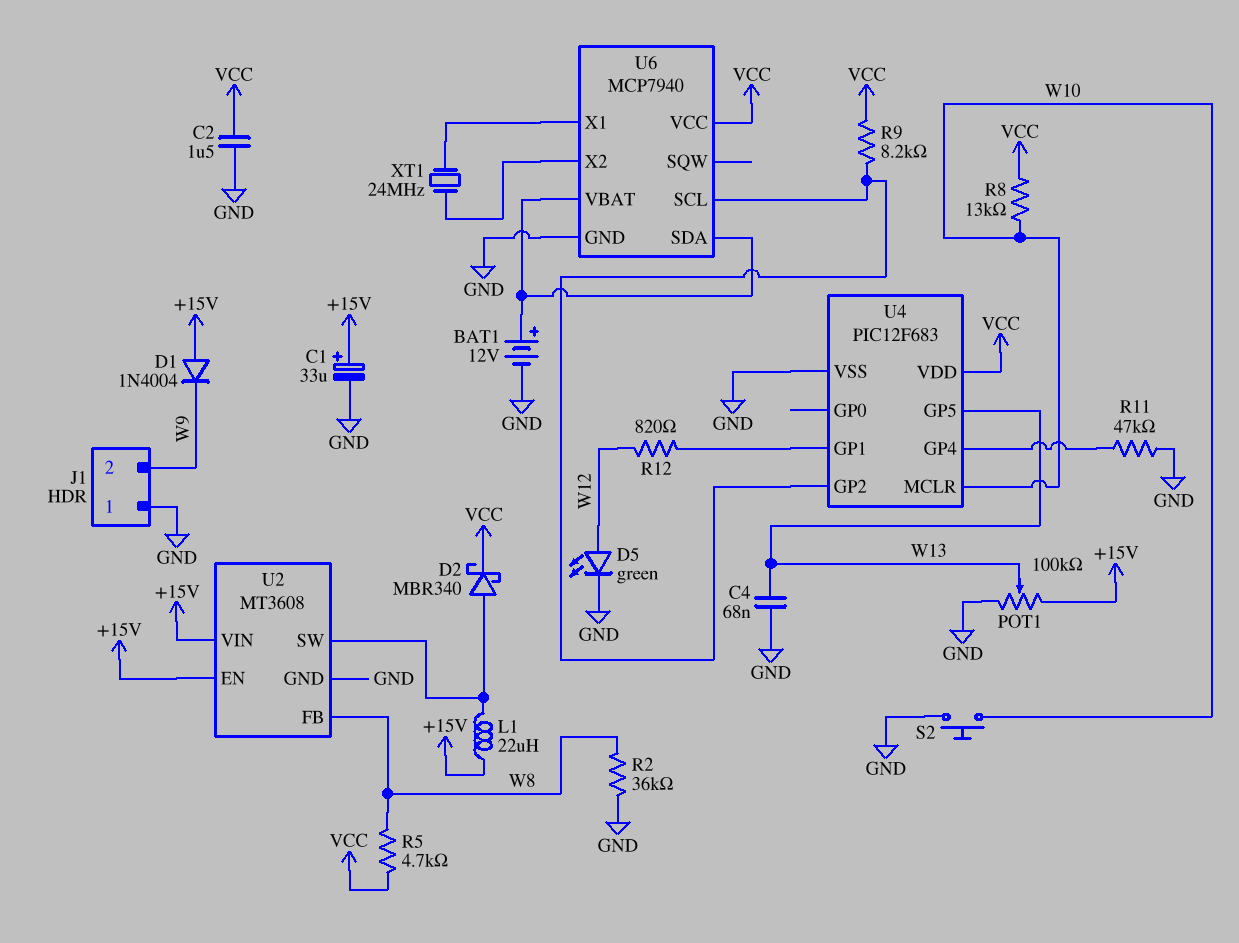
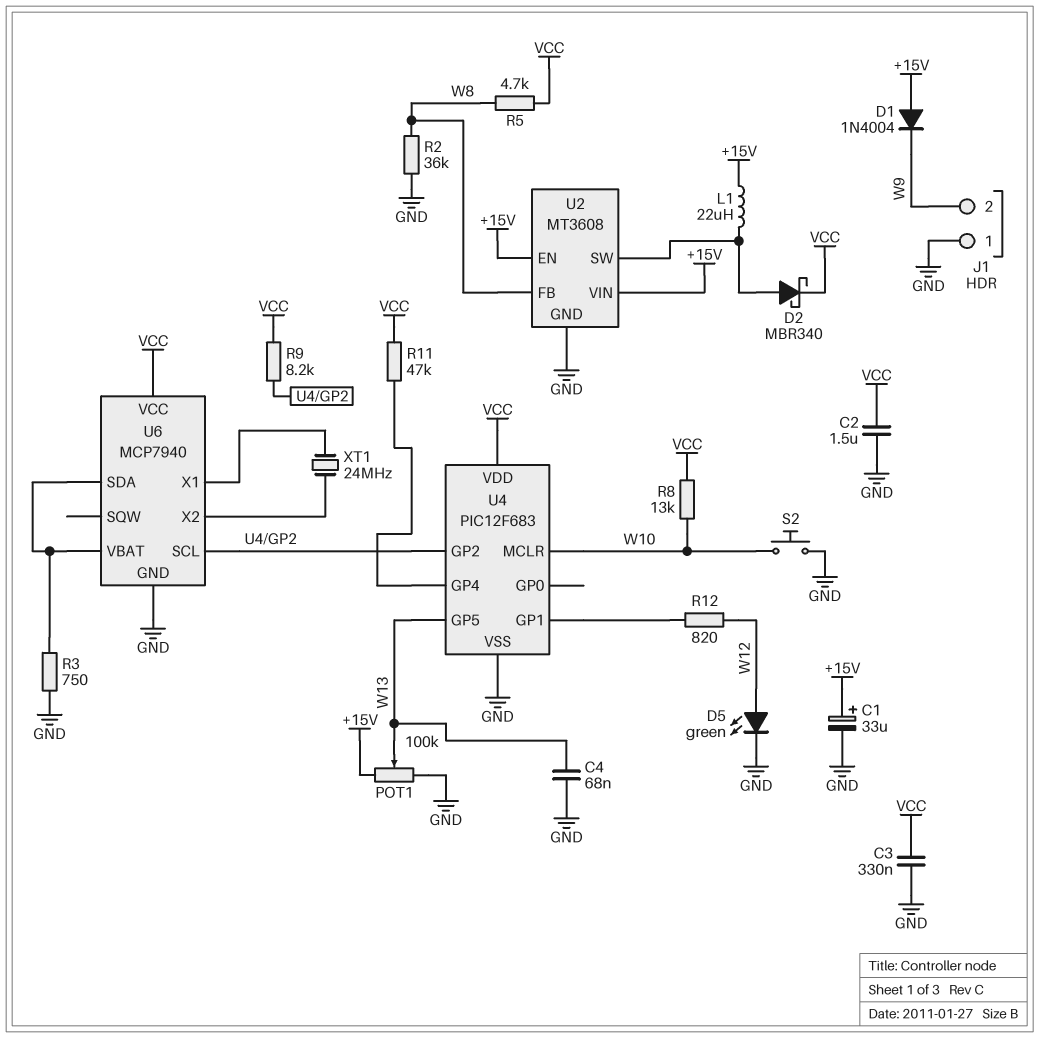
BAT1: 12V (plus U6/SDA, minus GND) -> none
C3: none -> 330nF (GND, VCC)
R3: none -> 750 (GND, U6/SDA)
R11: 47k (GND, U4/GP4) -> 47k (U4/GP4, VCC)

